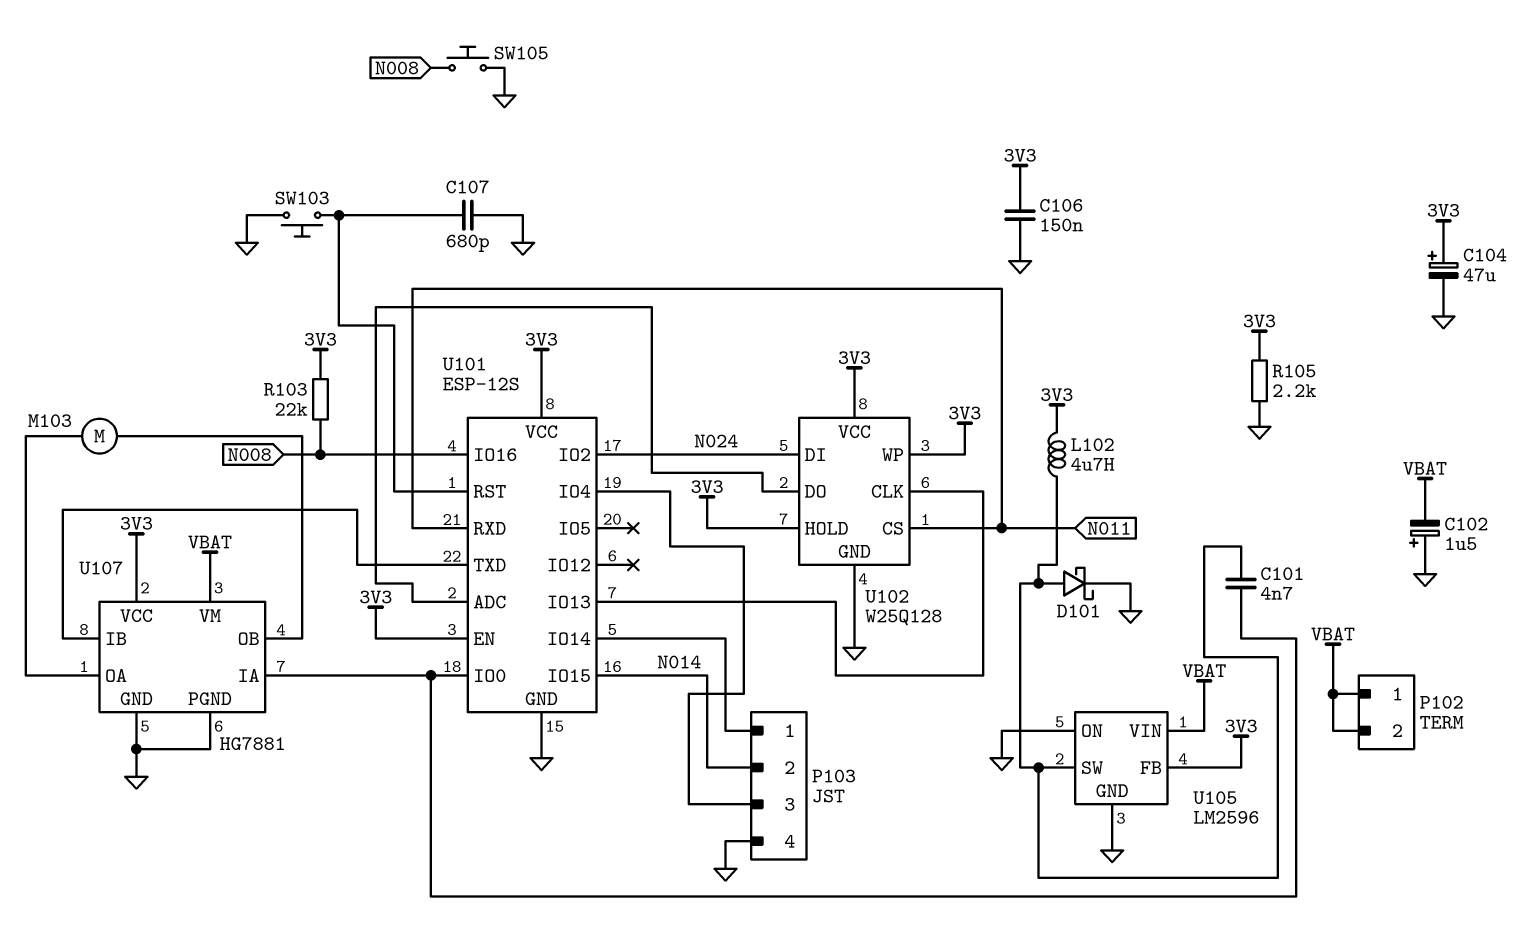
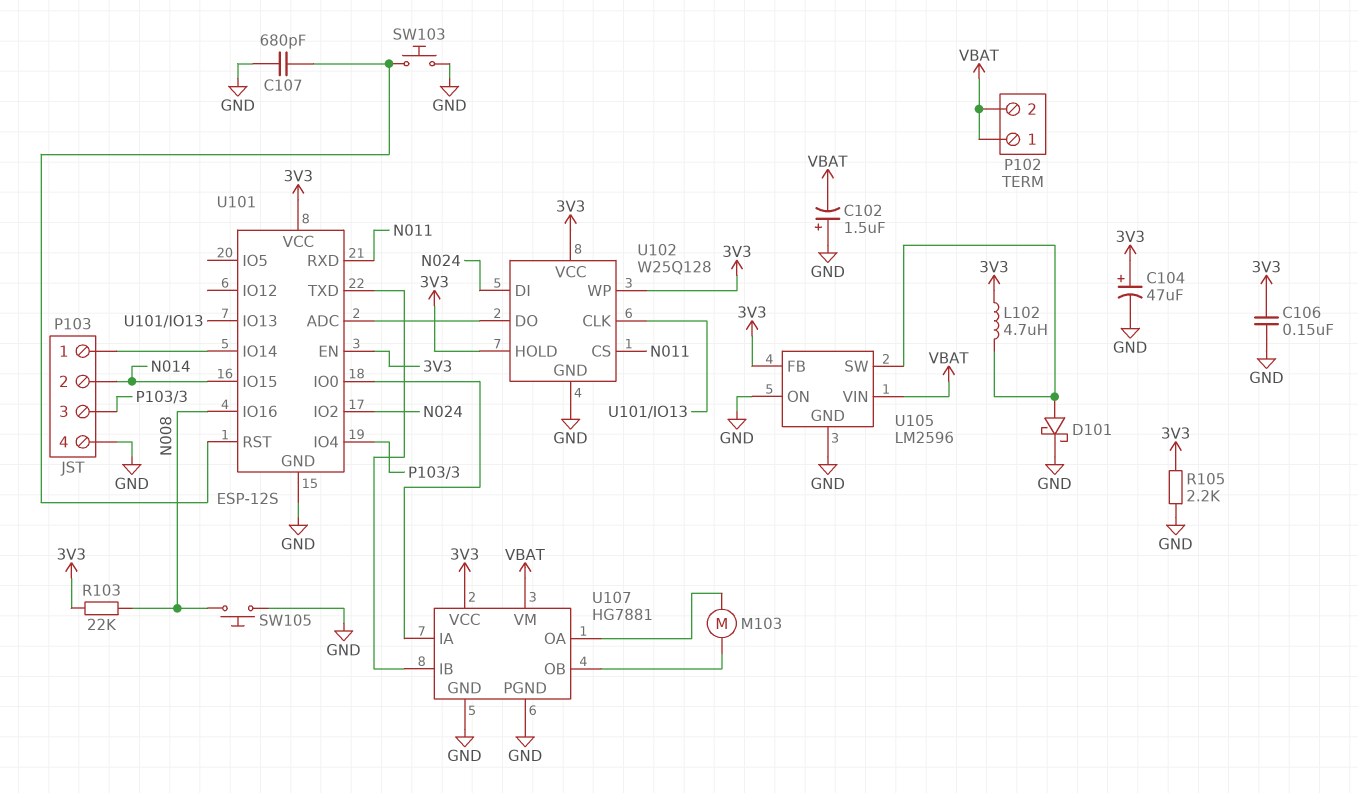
C101: 4.7nF (U101/IO0, U105/SW) -> none

